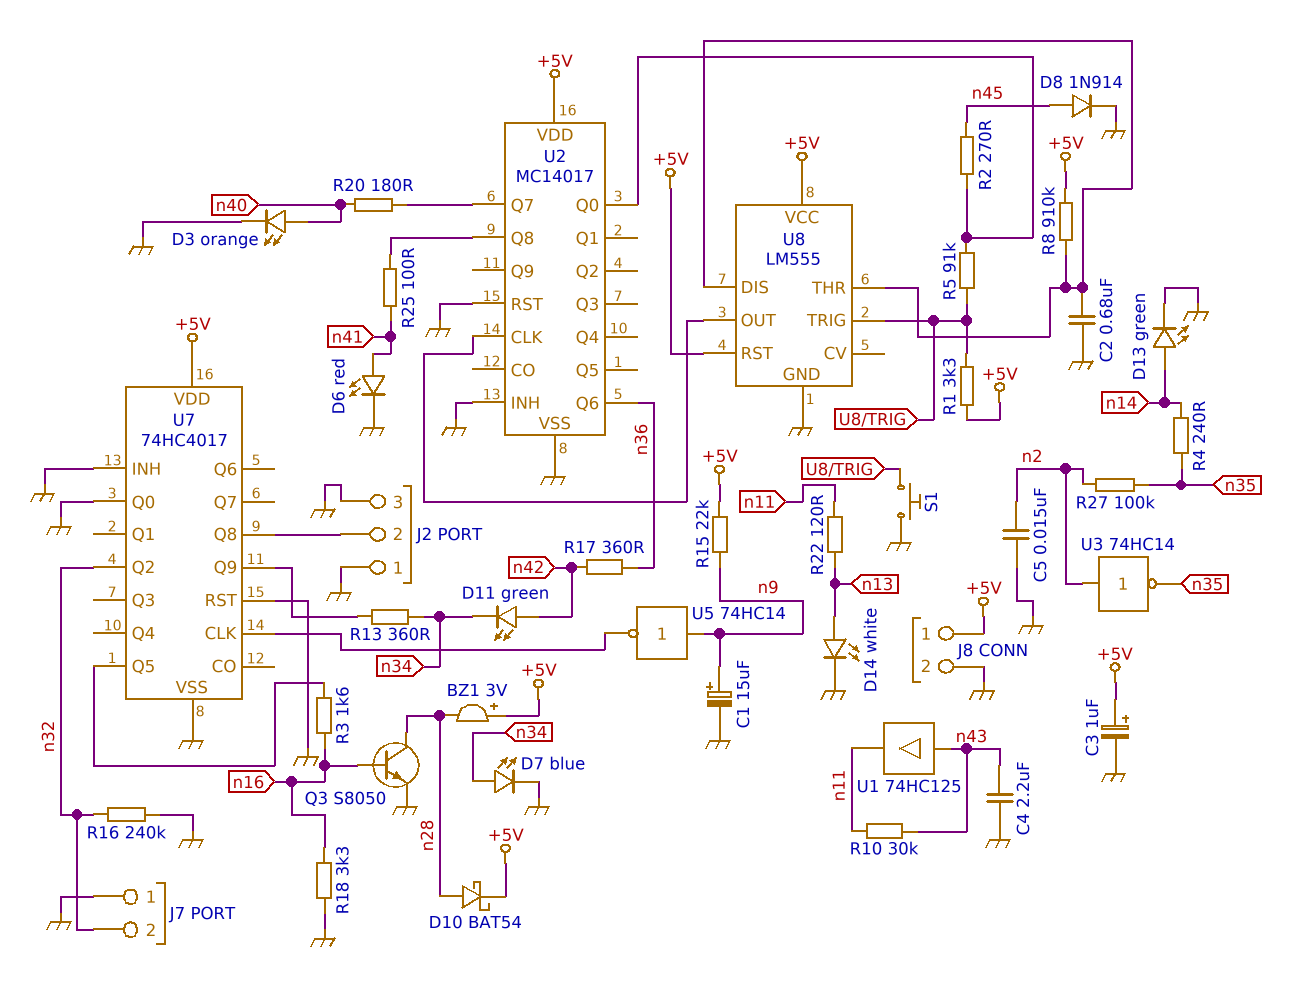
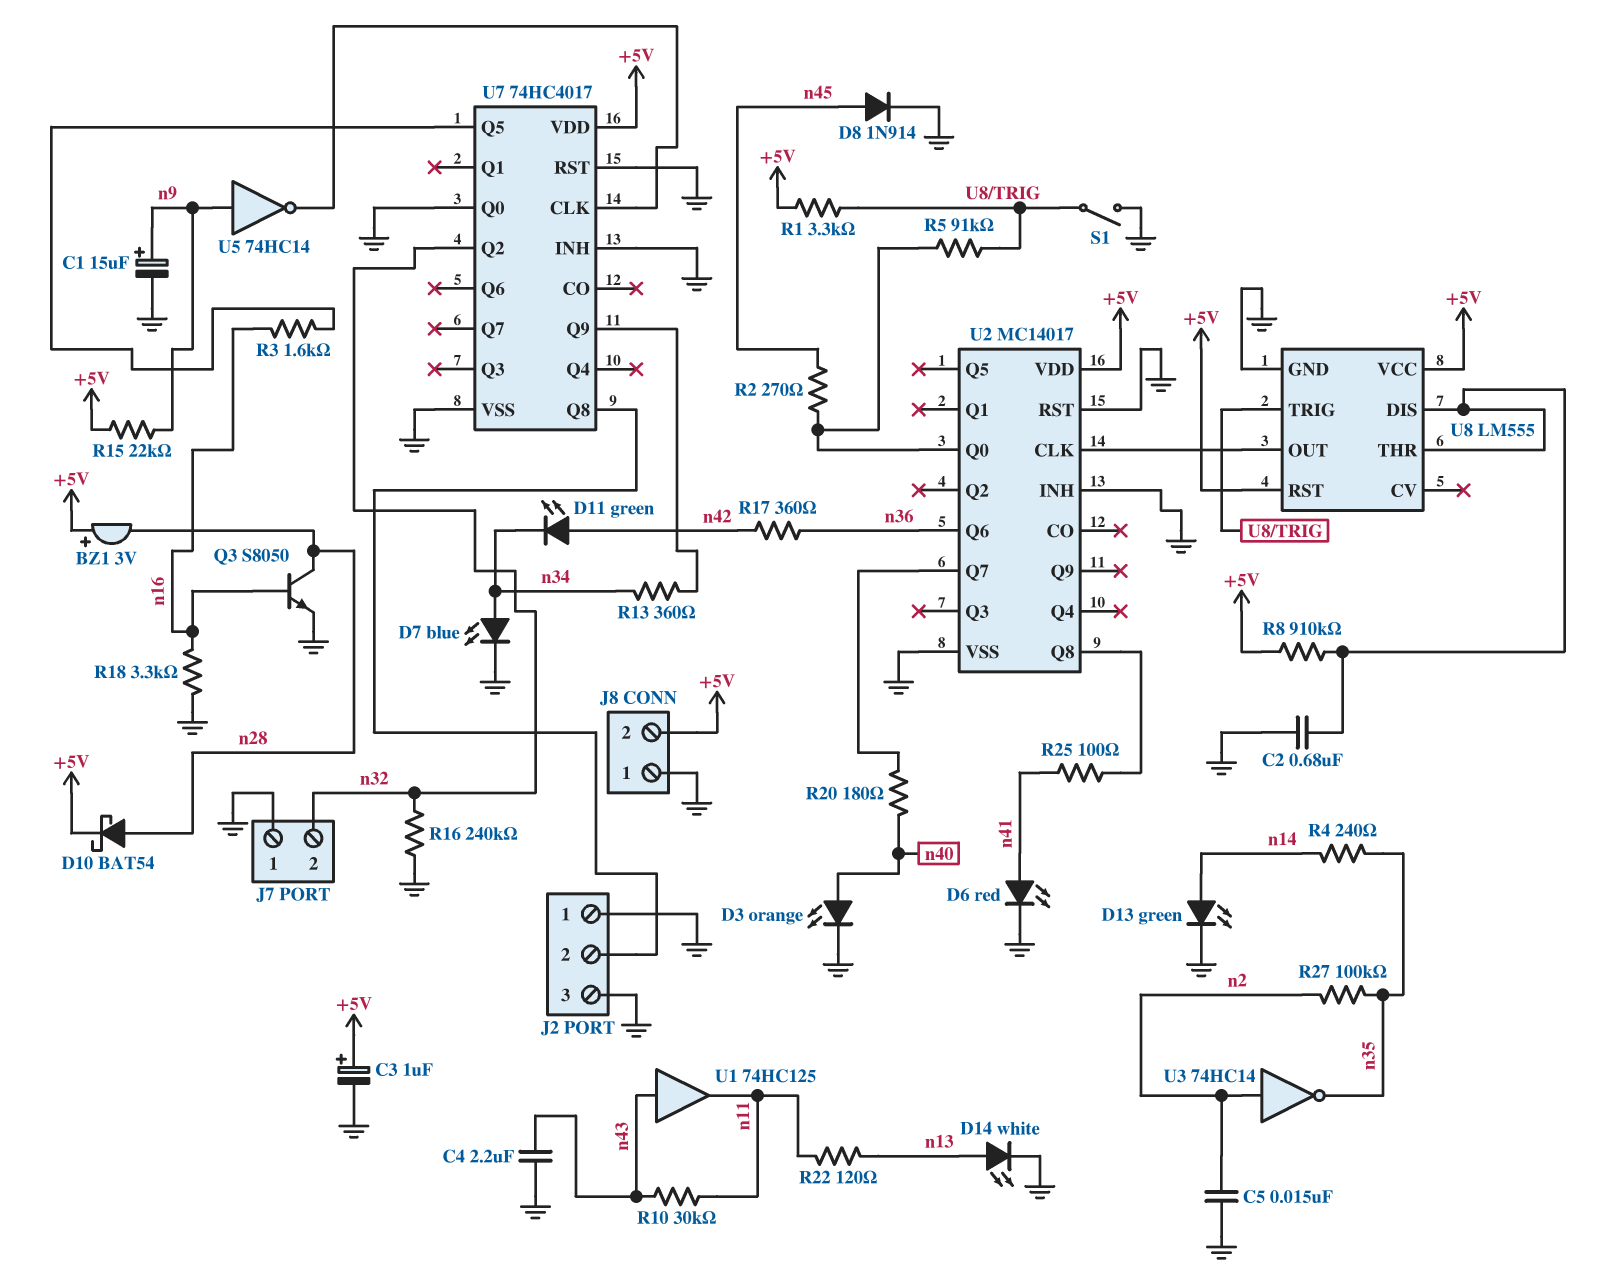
J8 pin 1: +5V -> GND
J8 pin 2: GND -> +5V
S1: button (GND, U8/TRIG) -> switch (GND, U8/TRIG)

